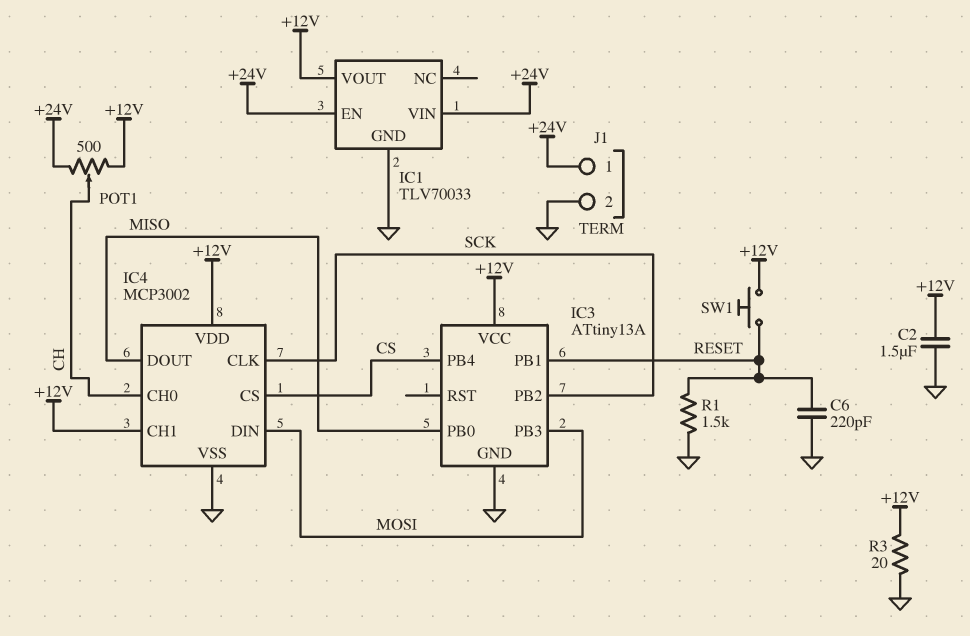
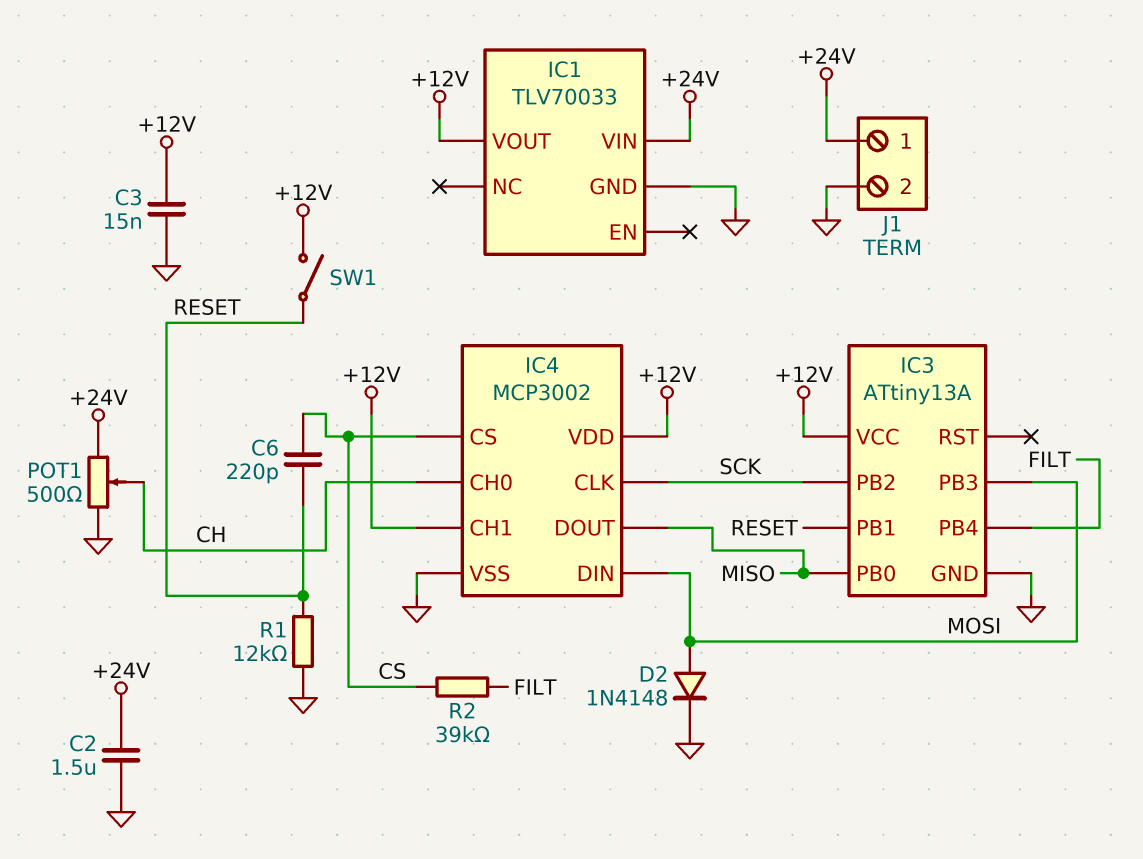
C2: 1.5uF (+12V, GND) -> 1.5uF (+24V, GND)
C3: none -> 15nF (+12V, GND)
C6: 220pF (GND, RESET) -> 220pF (CS, RESET)
D2: none -> diode 1N4148 (A MOSI, K GND)
IC1 pin EN: +24V -> none
IC3 pin PB4: CS -> FILT
POT1: 500 (+12V, +24V, wiper CH) -> 500 (+24V, GND, wiper CH)
R1: 1.5k (GND, RESET) -> 12k (GND, RESET)
R2: none -> 39k (CS, FILT)
R3: 20 (+12V, GND) -> none
SW1: button (+12V, RESET) -> switch (+12V, RESET)

